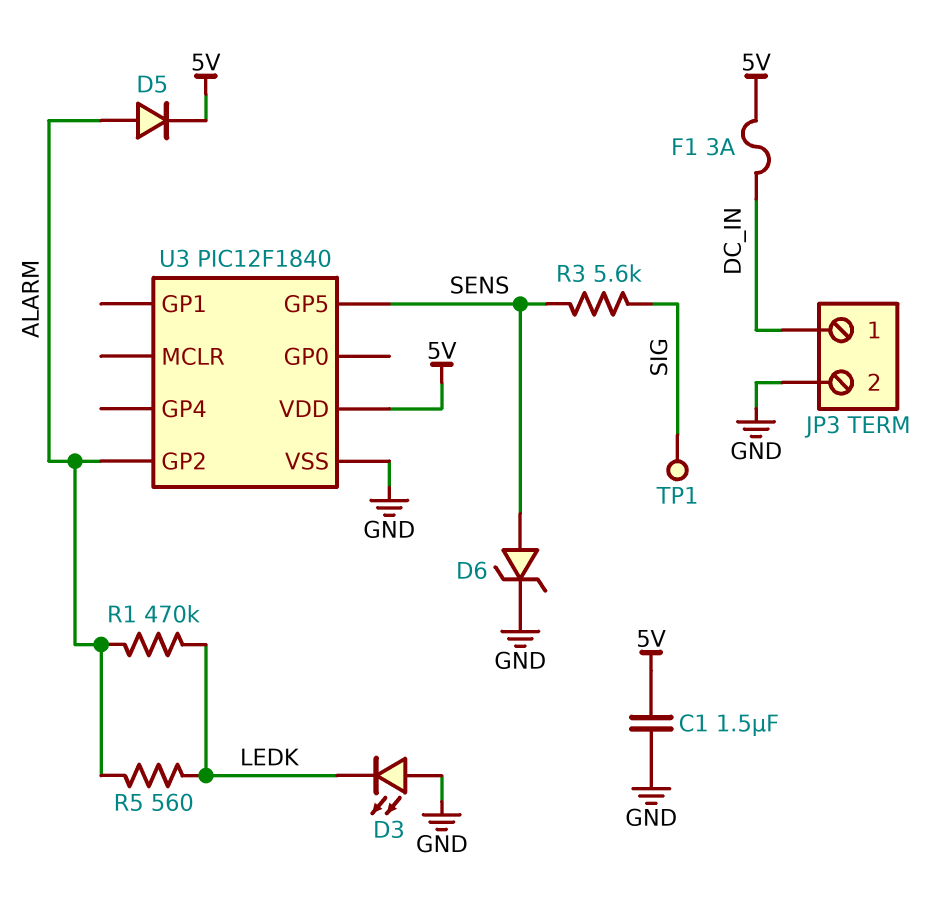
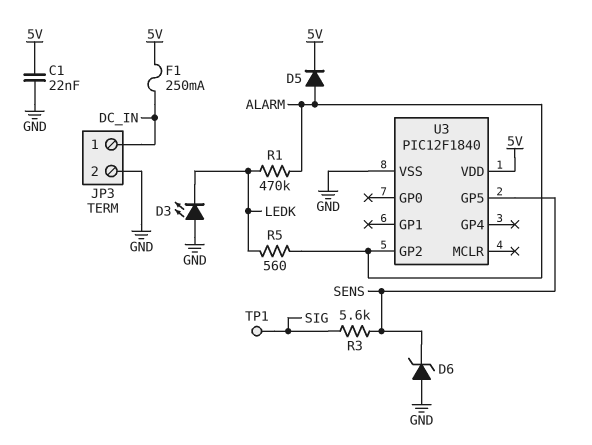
C1: 1.5uF (5V, GND) -> 22nF (5V, GND)
D6: zener (A SENS, K GND) -> zener (A GND, K SENS)
F1: 3A (5V, DC_IN) -> 250mA (5V, DC_IN)

